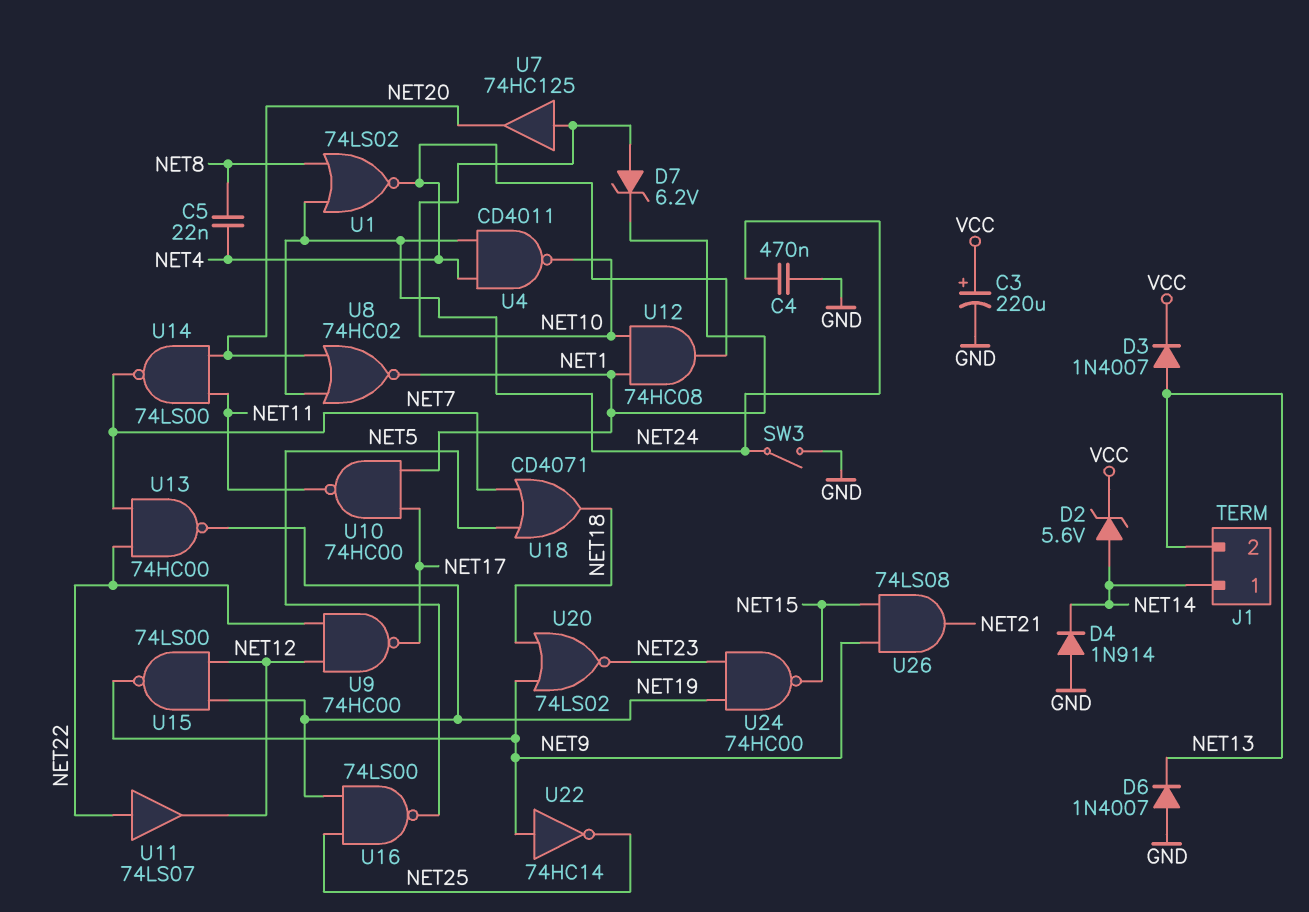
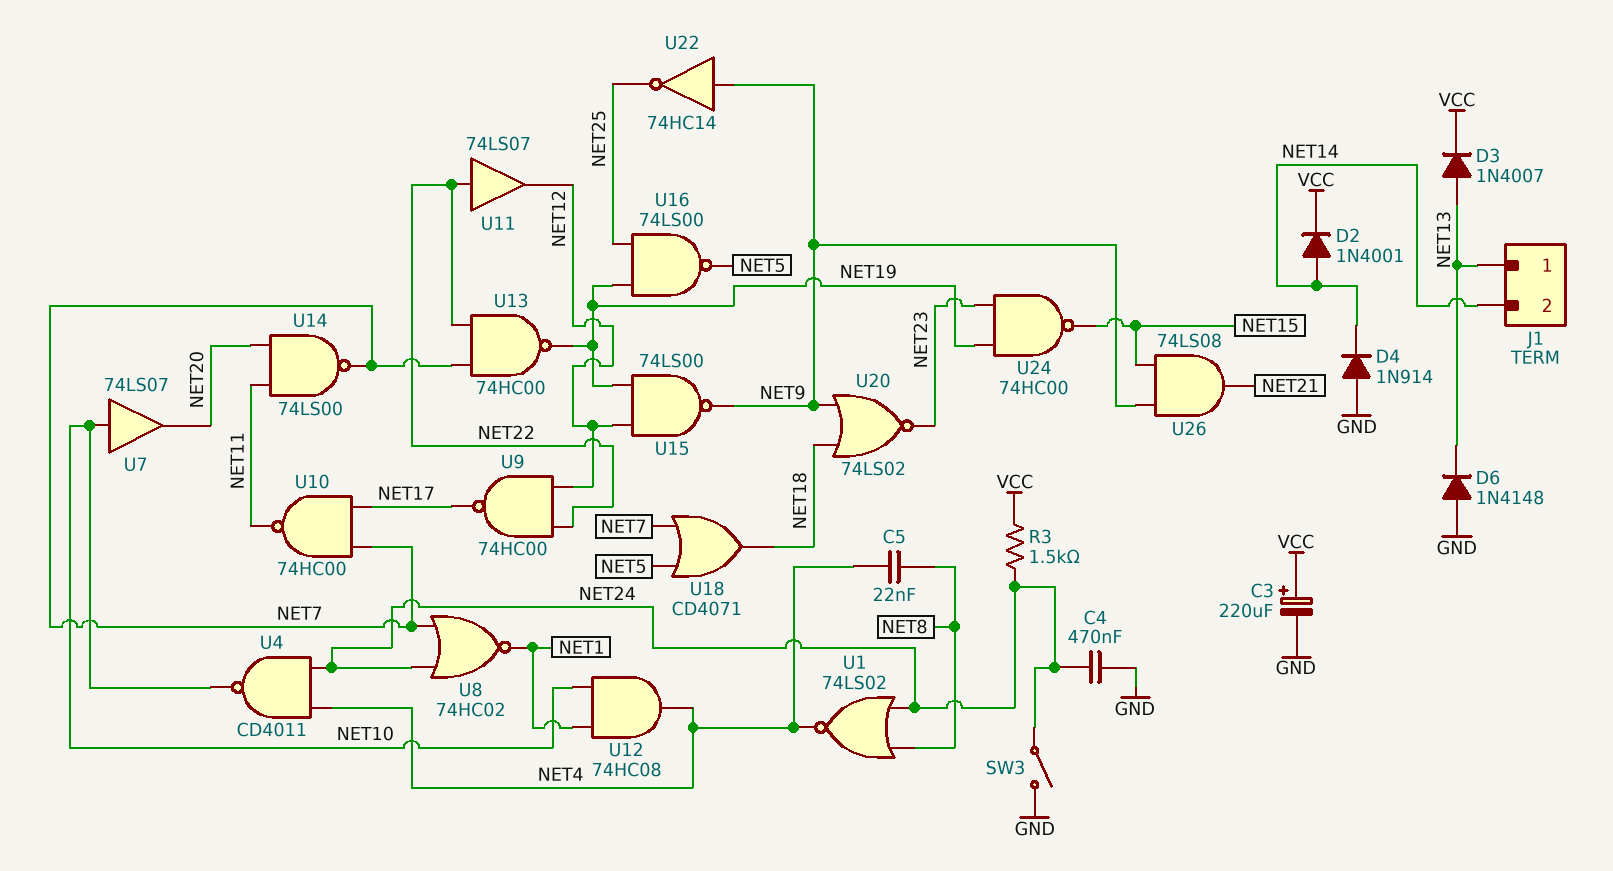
D2: zener 5.6V (A NET14, K VCC) -> diode 1N4001 (A NET14, K VCC)
D6: diode 1N4007 (A GND, K NET13) -> diode 1N4148 (A GND, K NET13)
D7: zener 6.2V (A NET10, K NET1) -> none
J1 pin 1: NET14 -> NET13
J1 pin 2: NET13 -> NET14
R3: none -> 1.5k (NET24, VCC)
U7: buffer 74HC125 (in NET10, out NET20) -> buffer 74LS07 (in NET10, out NET20)
U8: NOR 74HC02 (in NET20, in NET24, out NET1) -> NOR 74HC02 (in NET7, in NET24, out NET1)
U10: NAND 74HC00 (in NET1, in NET17, out NET11) -> NAND 74HC00 (in NET7, in NET17, out NET11)

